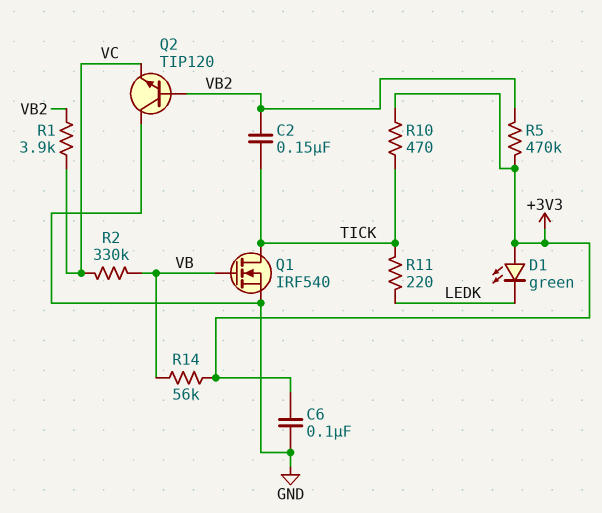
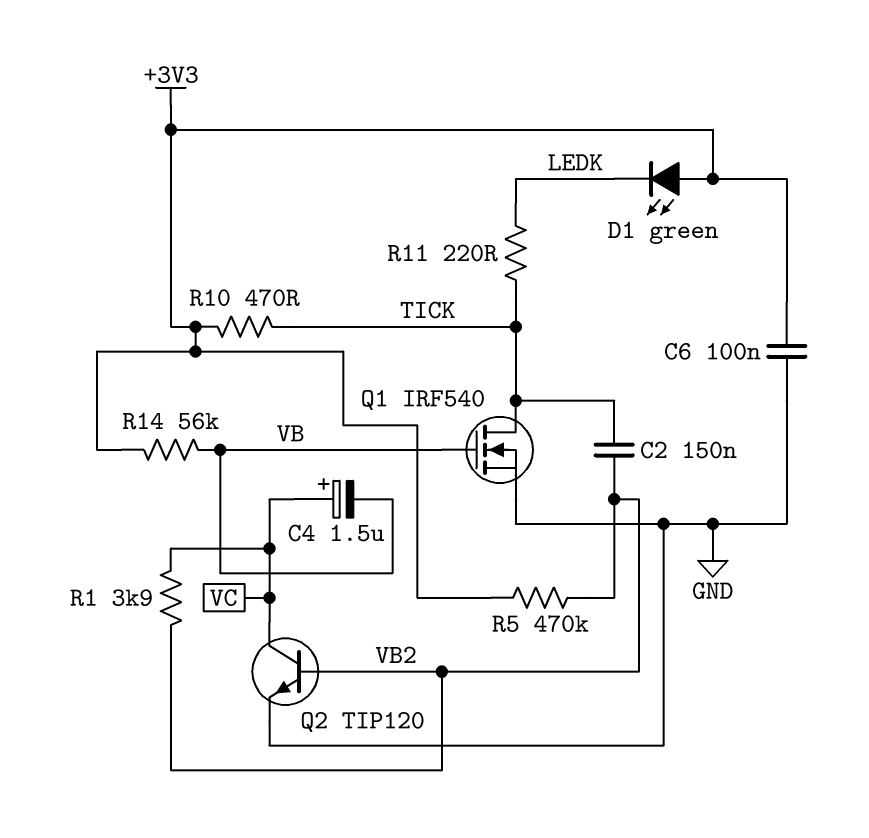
C4: none -> 1.5uF (plus VC, minus VB)
Q2: NPN TIP120 (B VB2, C GND, E VC) -> NPN TIP120 (B VB2, C VC, E GND)
R2: 330k (VB, VC) -> none

